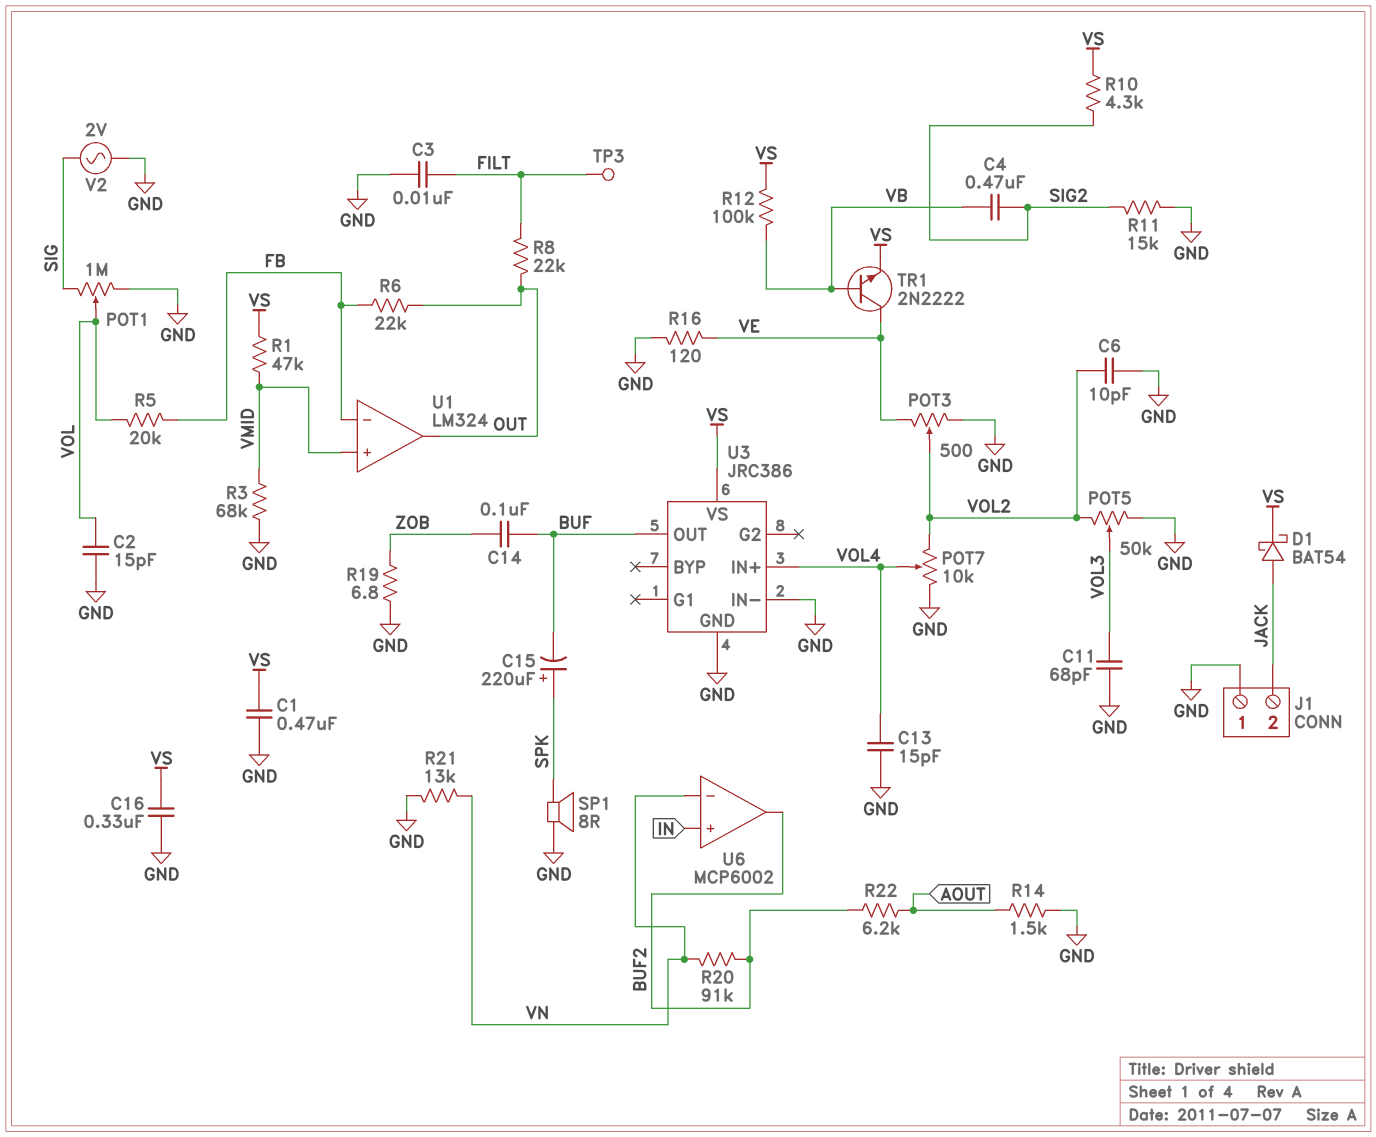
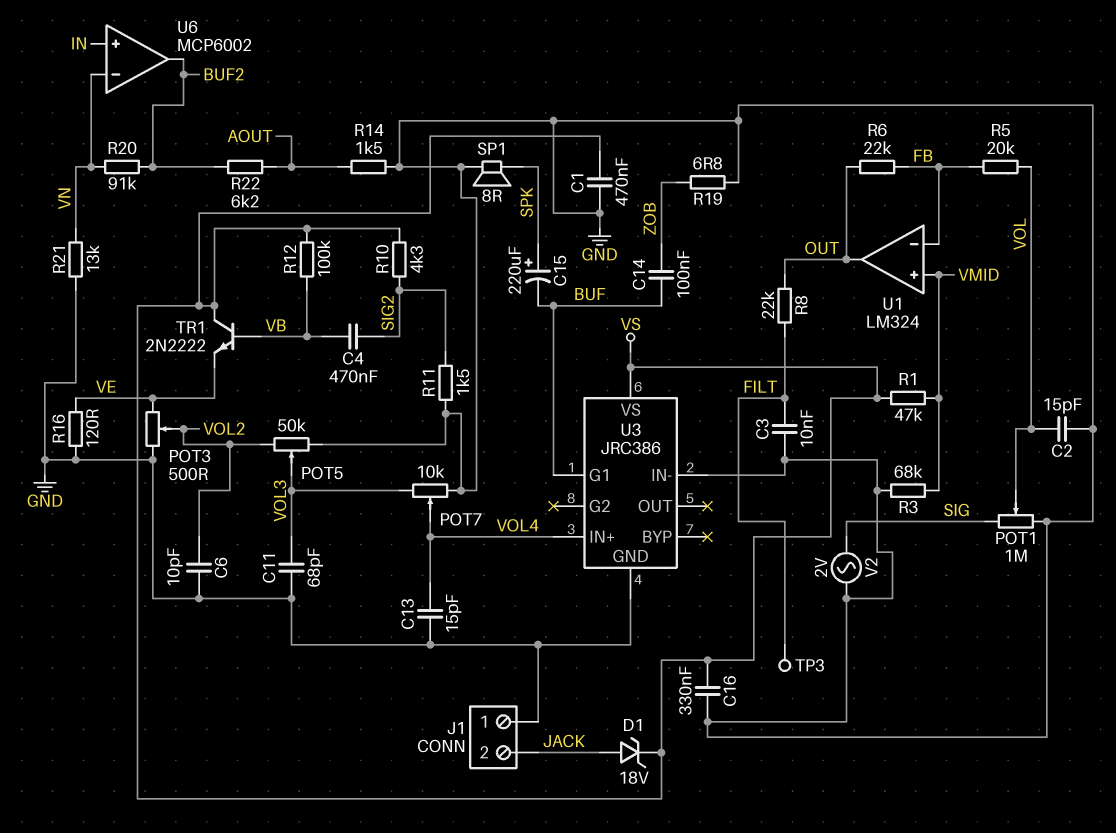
D1: schottky BAT54 (A JACK, K VS) -> zener 18V (A JACK, K VS)
POT7: 10k (GND, VOL2, wiper VOL4) -> 10k (GND, VOL3, wiper VOL4)
R11: 15k (GND, SIG2) -> 1.5k (GND, SIG2)
TR1: NPN 2N2222 (B VB, C VE, E VS) -> NPN 2N2222 (B VB, C VS, E VE)
U3 pin G1: none -> BUF
U3 pin OUT: BUF -> none

